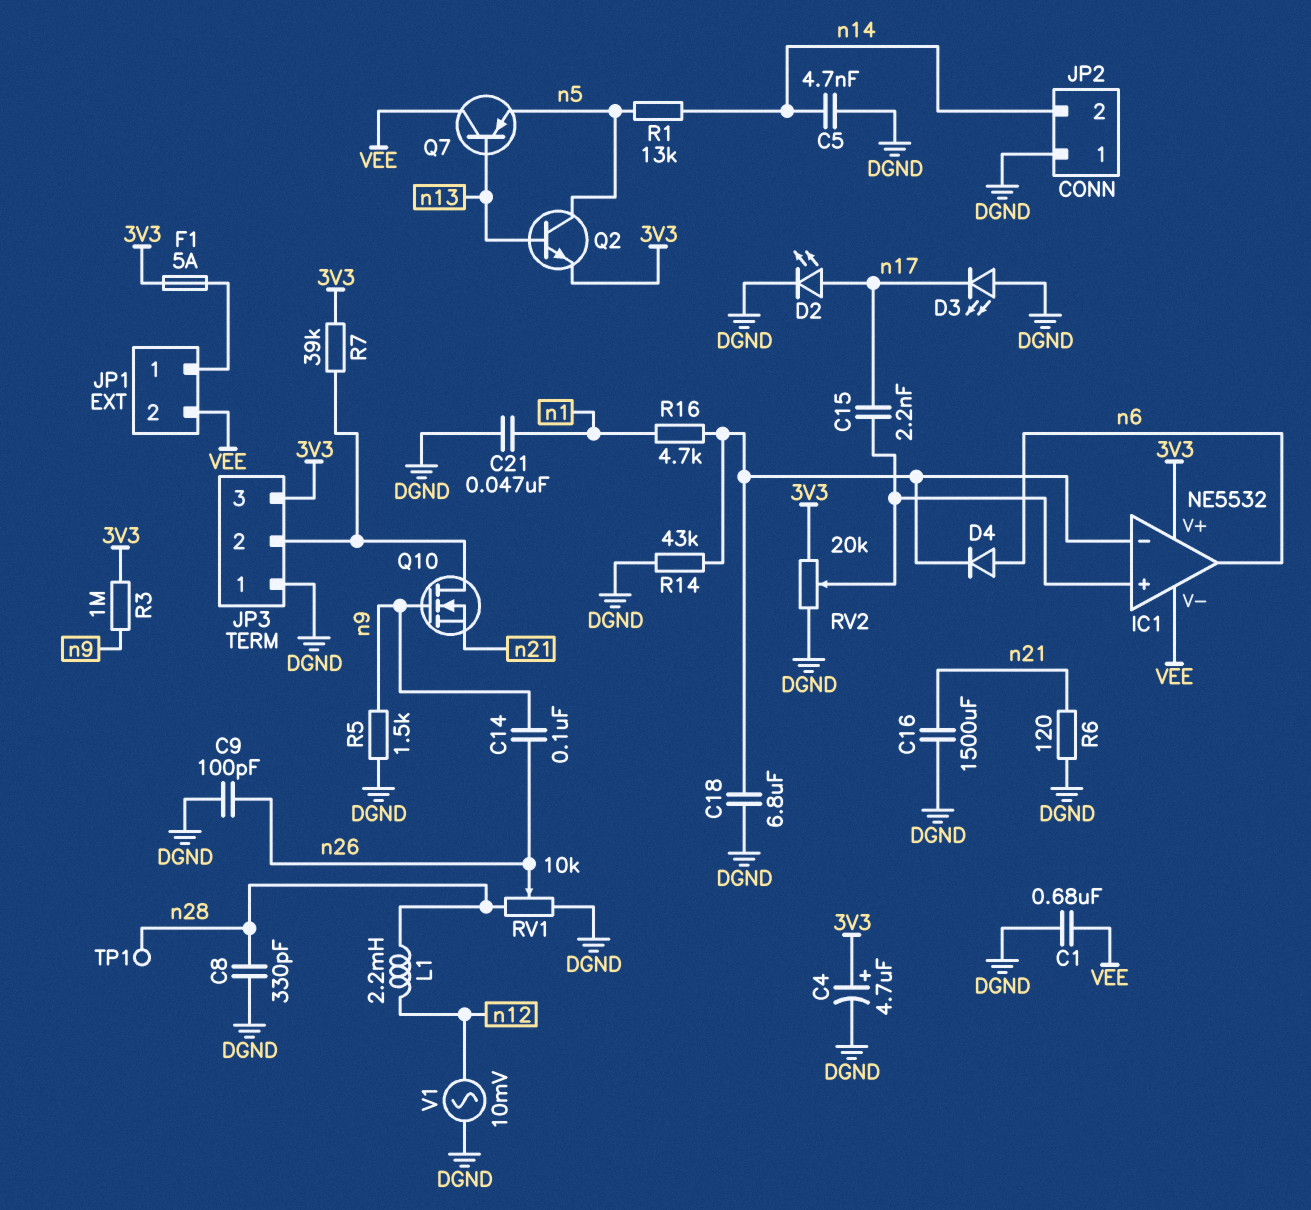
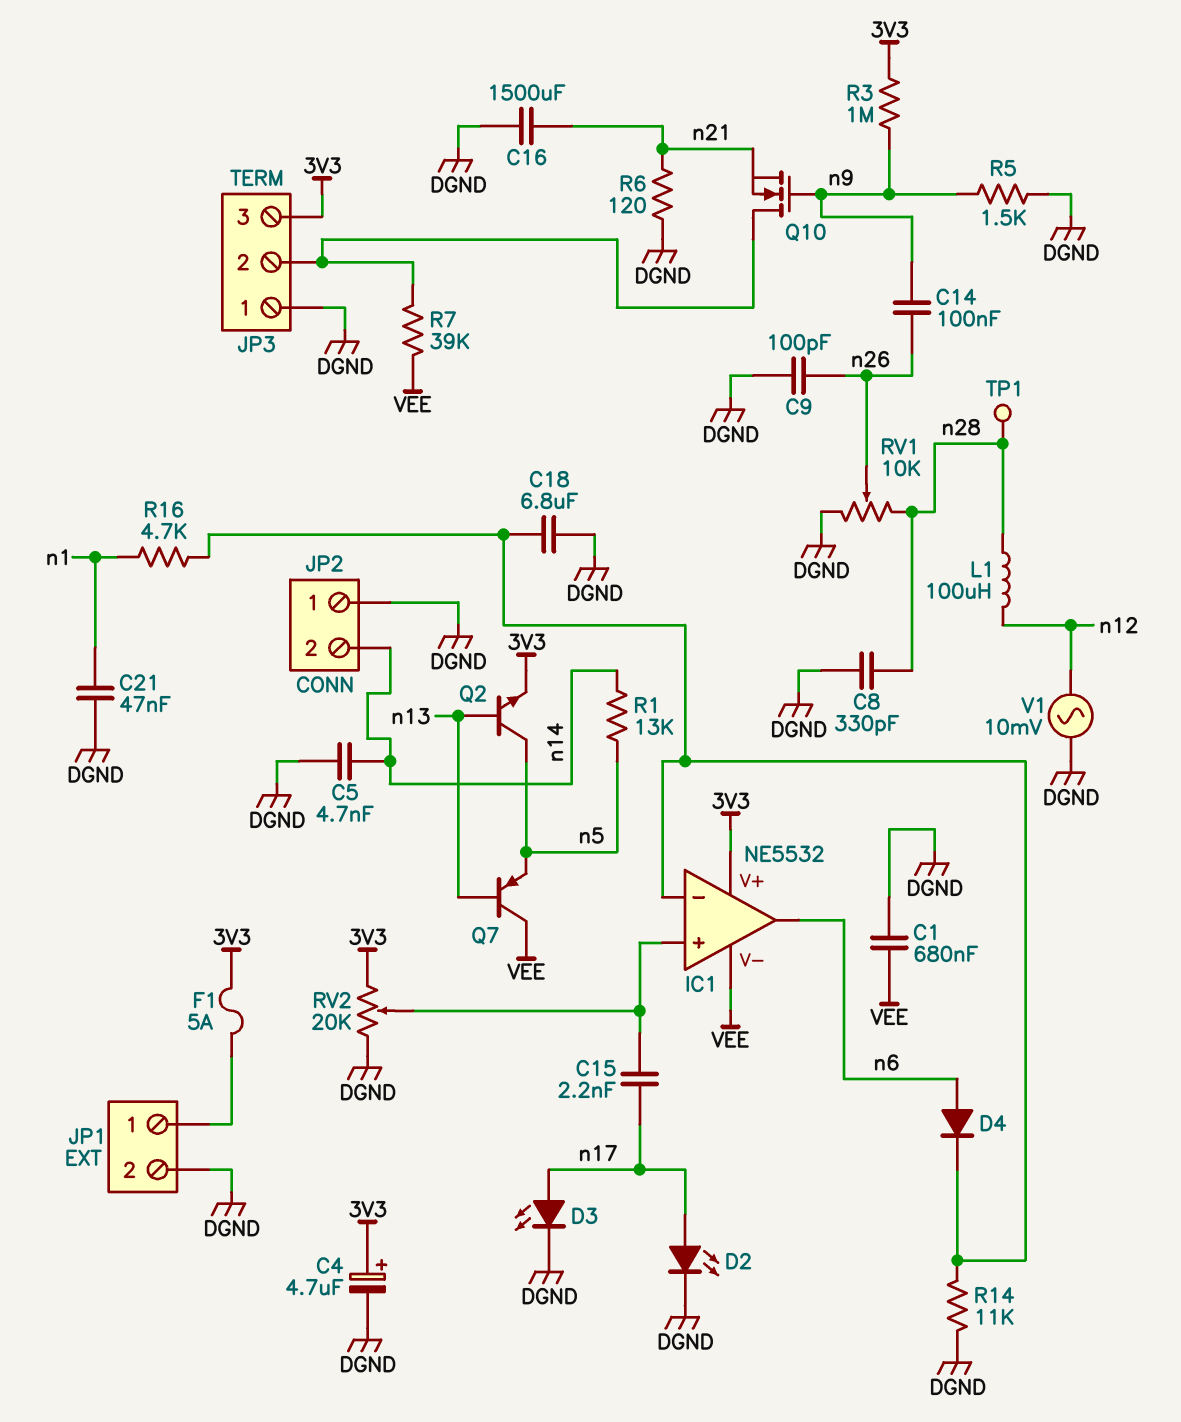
D3: LED (A DGND, K n17) -> LED (A n17, K DGND)
JP1 pin 2: VEE -> DGND
L1: 2.2mH (n12, n28) -> 100uH (n12, n28)
R7: 39k (3V3, JP3/2) -> 39k (JP3/2, VEE)
R14: 43k (DGND, IC1/in-) -> 11k (DGND, IC1/in-)

